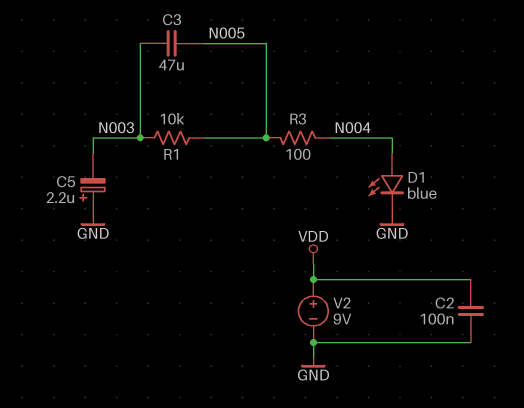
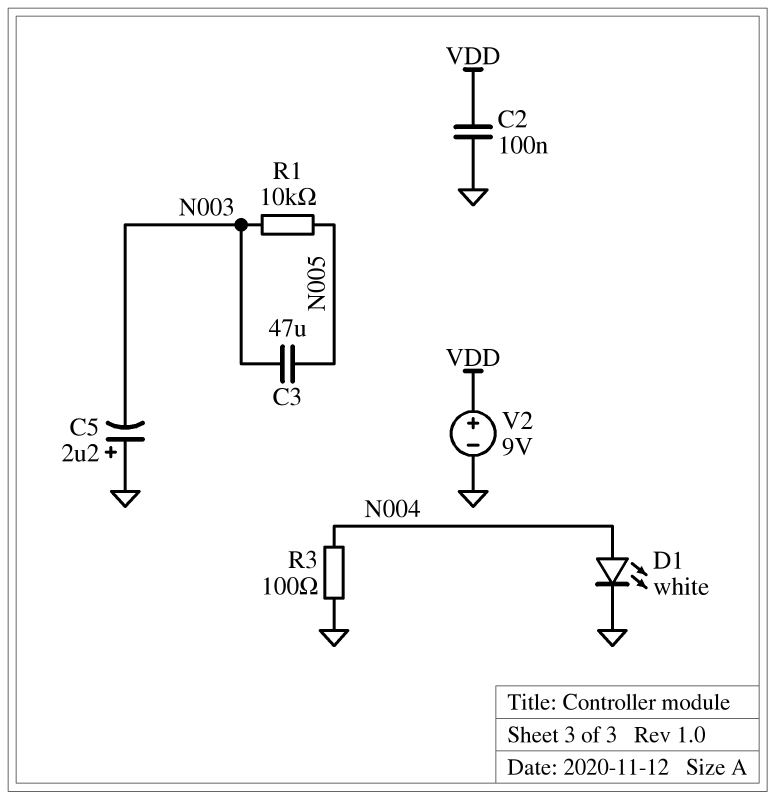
D1: LED blue (A N004, K GND) -> LED white (A N004, K GND)
R3: 100 (N004, N005) -> 100 (GND, N004)

